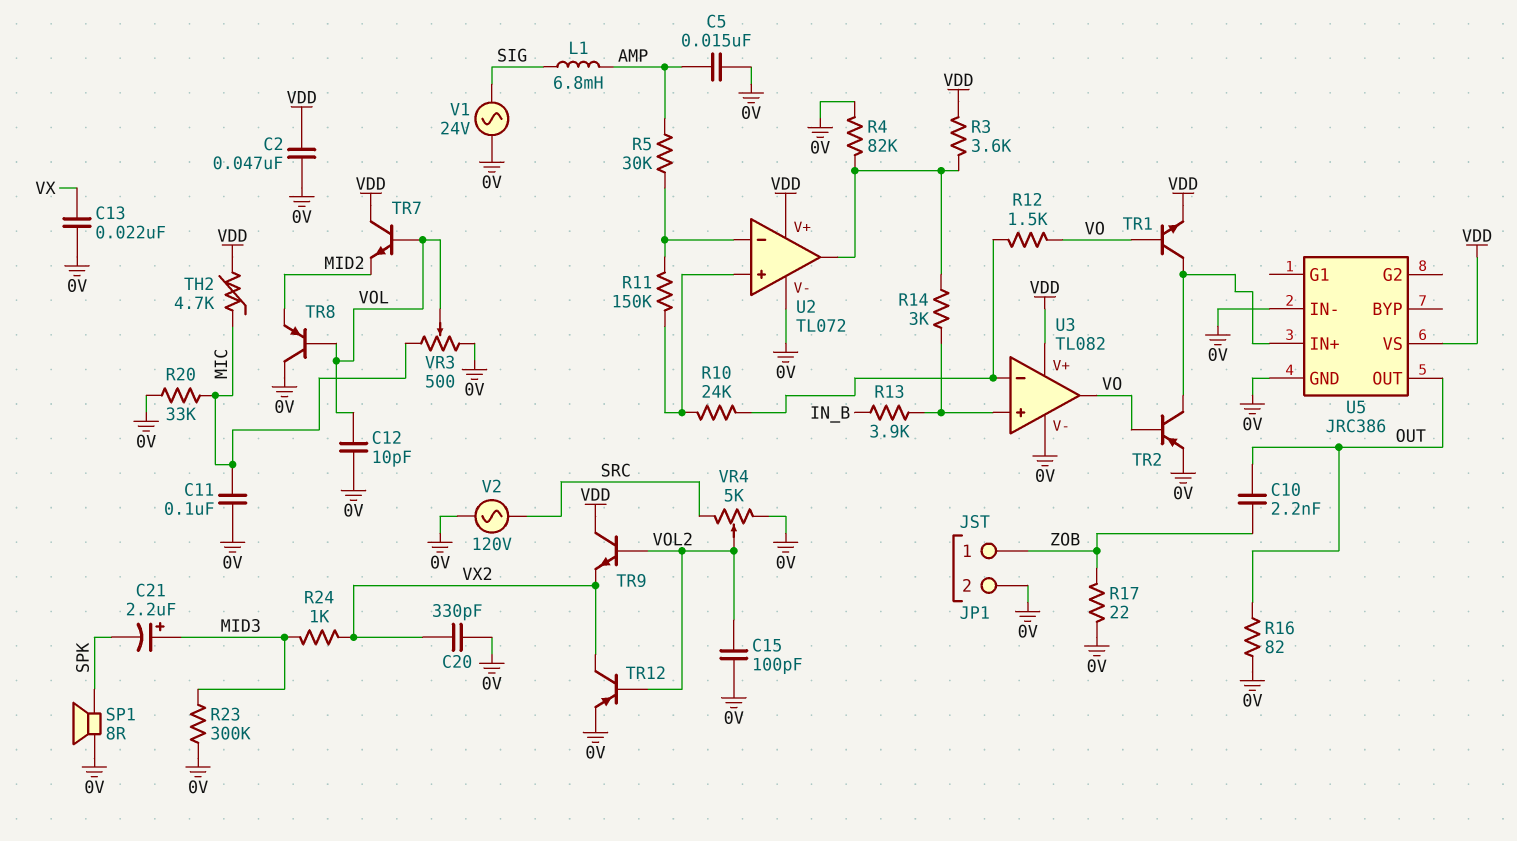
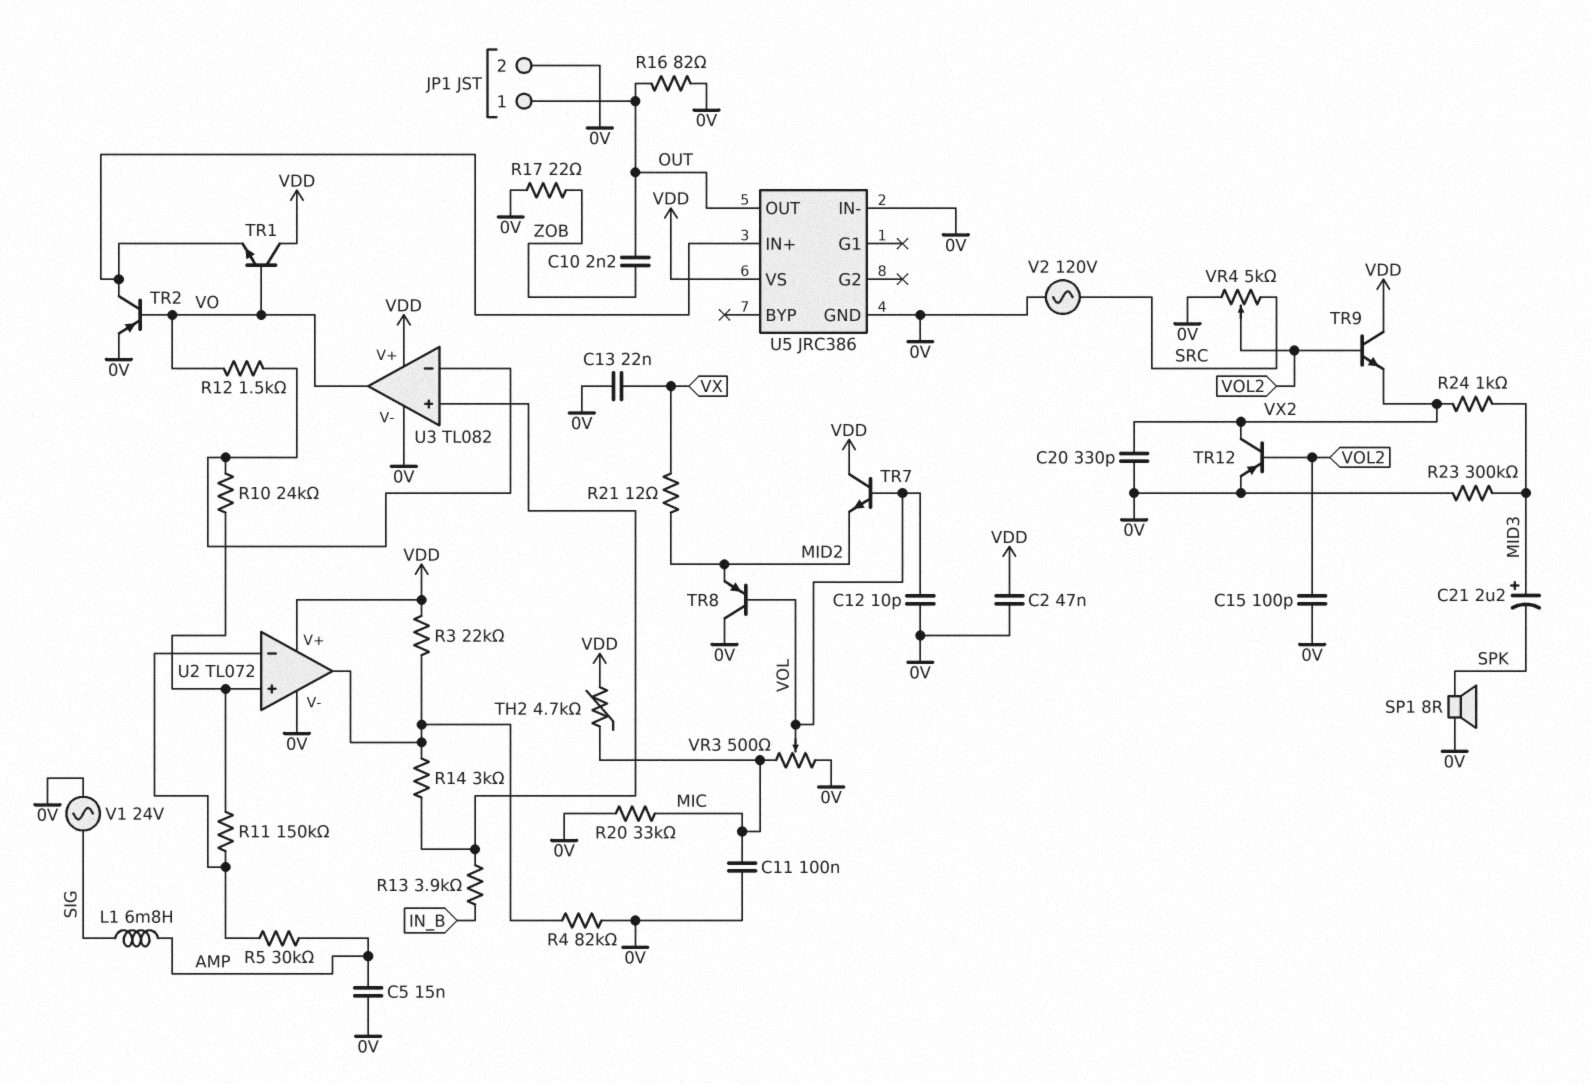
JP1 pin 1: ZOB -> OUT
R3: 3.6k (U2/out, VDD) -> 22k (U2/out, VDD)
R21: none -> 12 (MID2, VX)
TR1: NPN (B VO, C U5/IN+, E VDD) -> NPN (B VO, C VDD, E U5/IN+)

